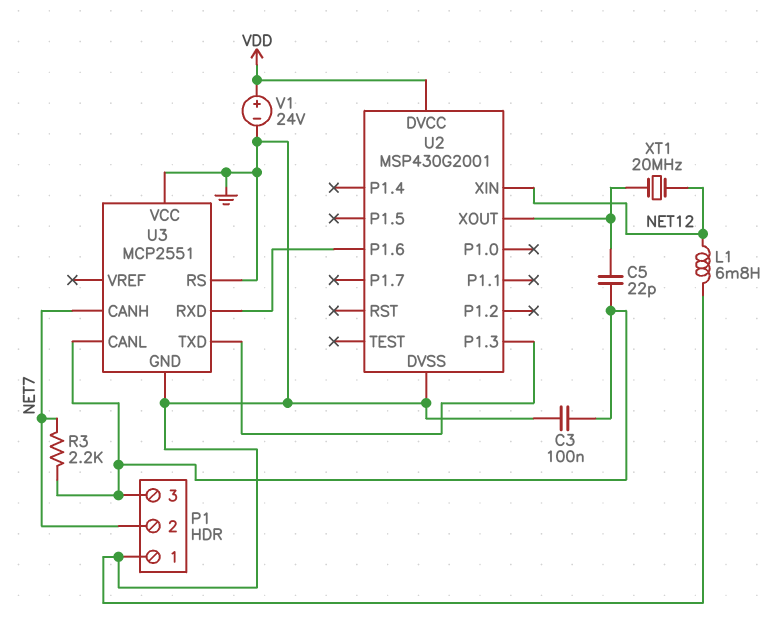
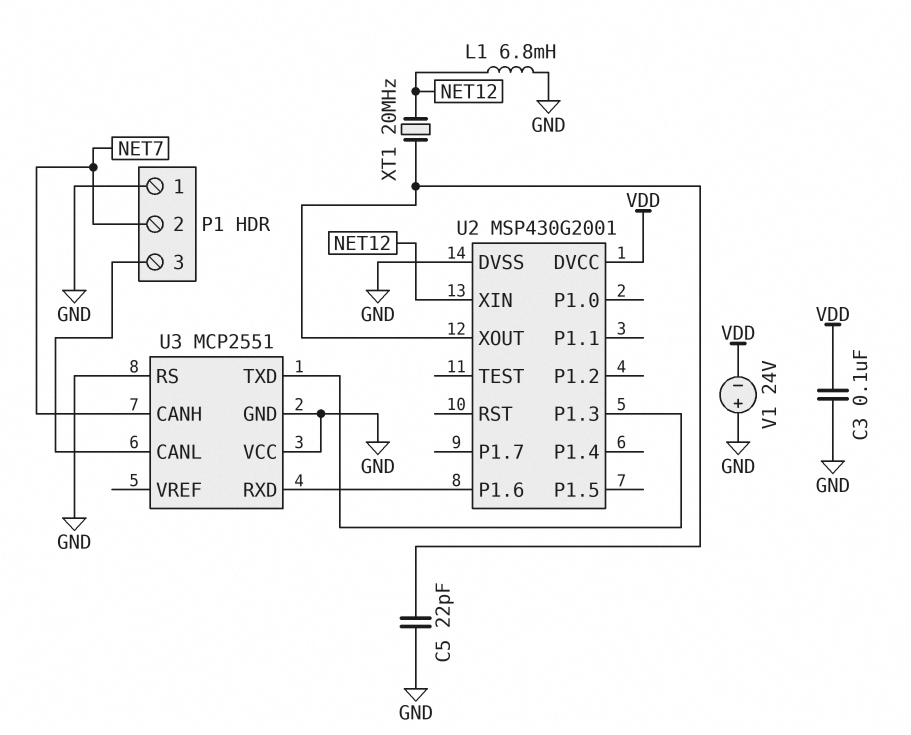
C3: 100nF (GND, P1/3) -> 100nF (GND, VDD)
C5: 22pF (P1/3, U2/XOUT) -> 22pF (GND, U2/XOUT)
R3: 2.2k (NET7, P1/3) -> none
V1: 24V (plus VDD, minus GND) -> 24V (plus GND, minus VDD)

